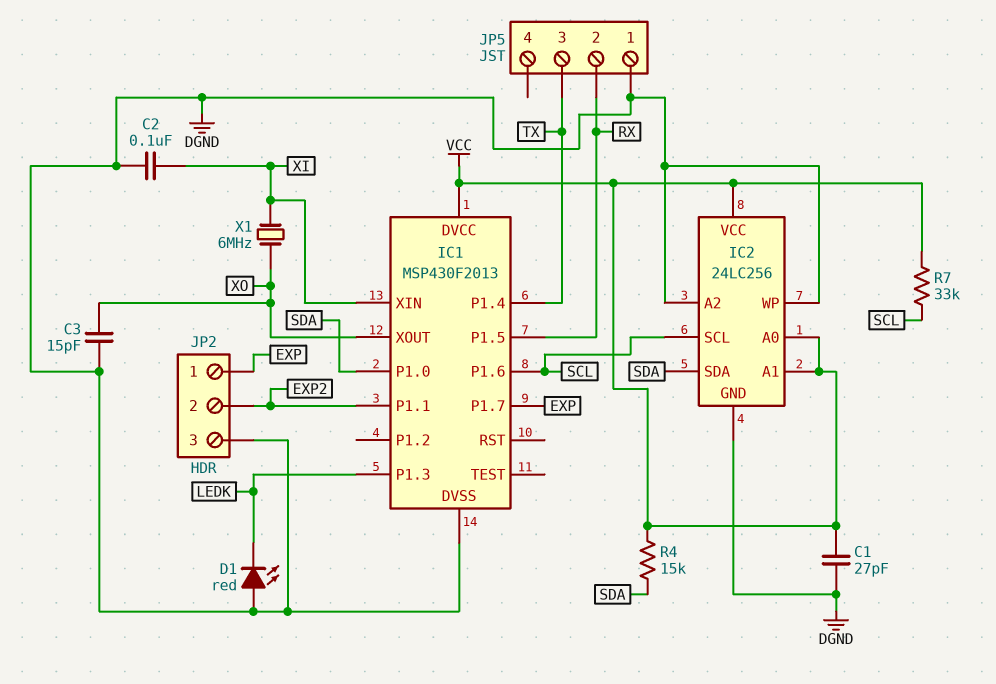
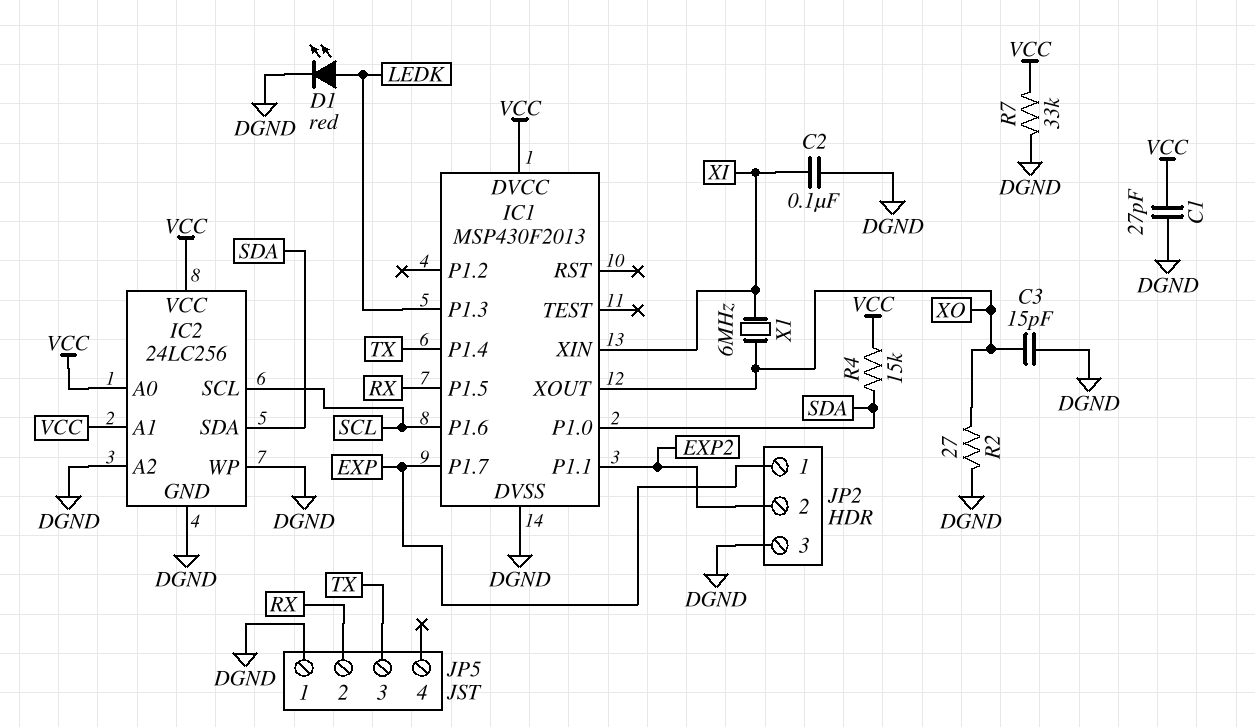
D1: LED red (A DGND, K LEDK) -> LED red (A LEDK, K DGND)
R2: none -> 27 (DGND, XO)
R7: 33k (SCL, VCC) -> 33k (DGND, VCC)

